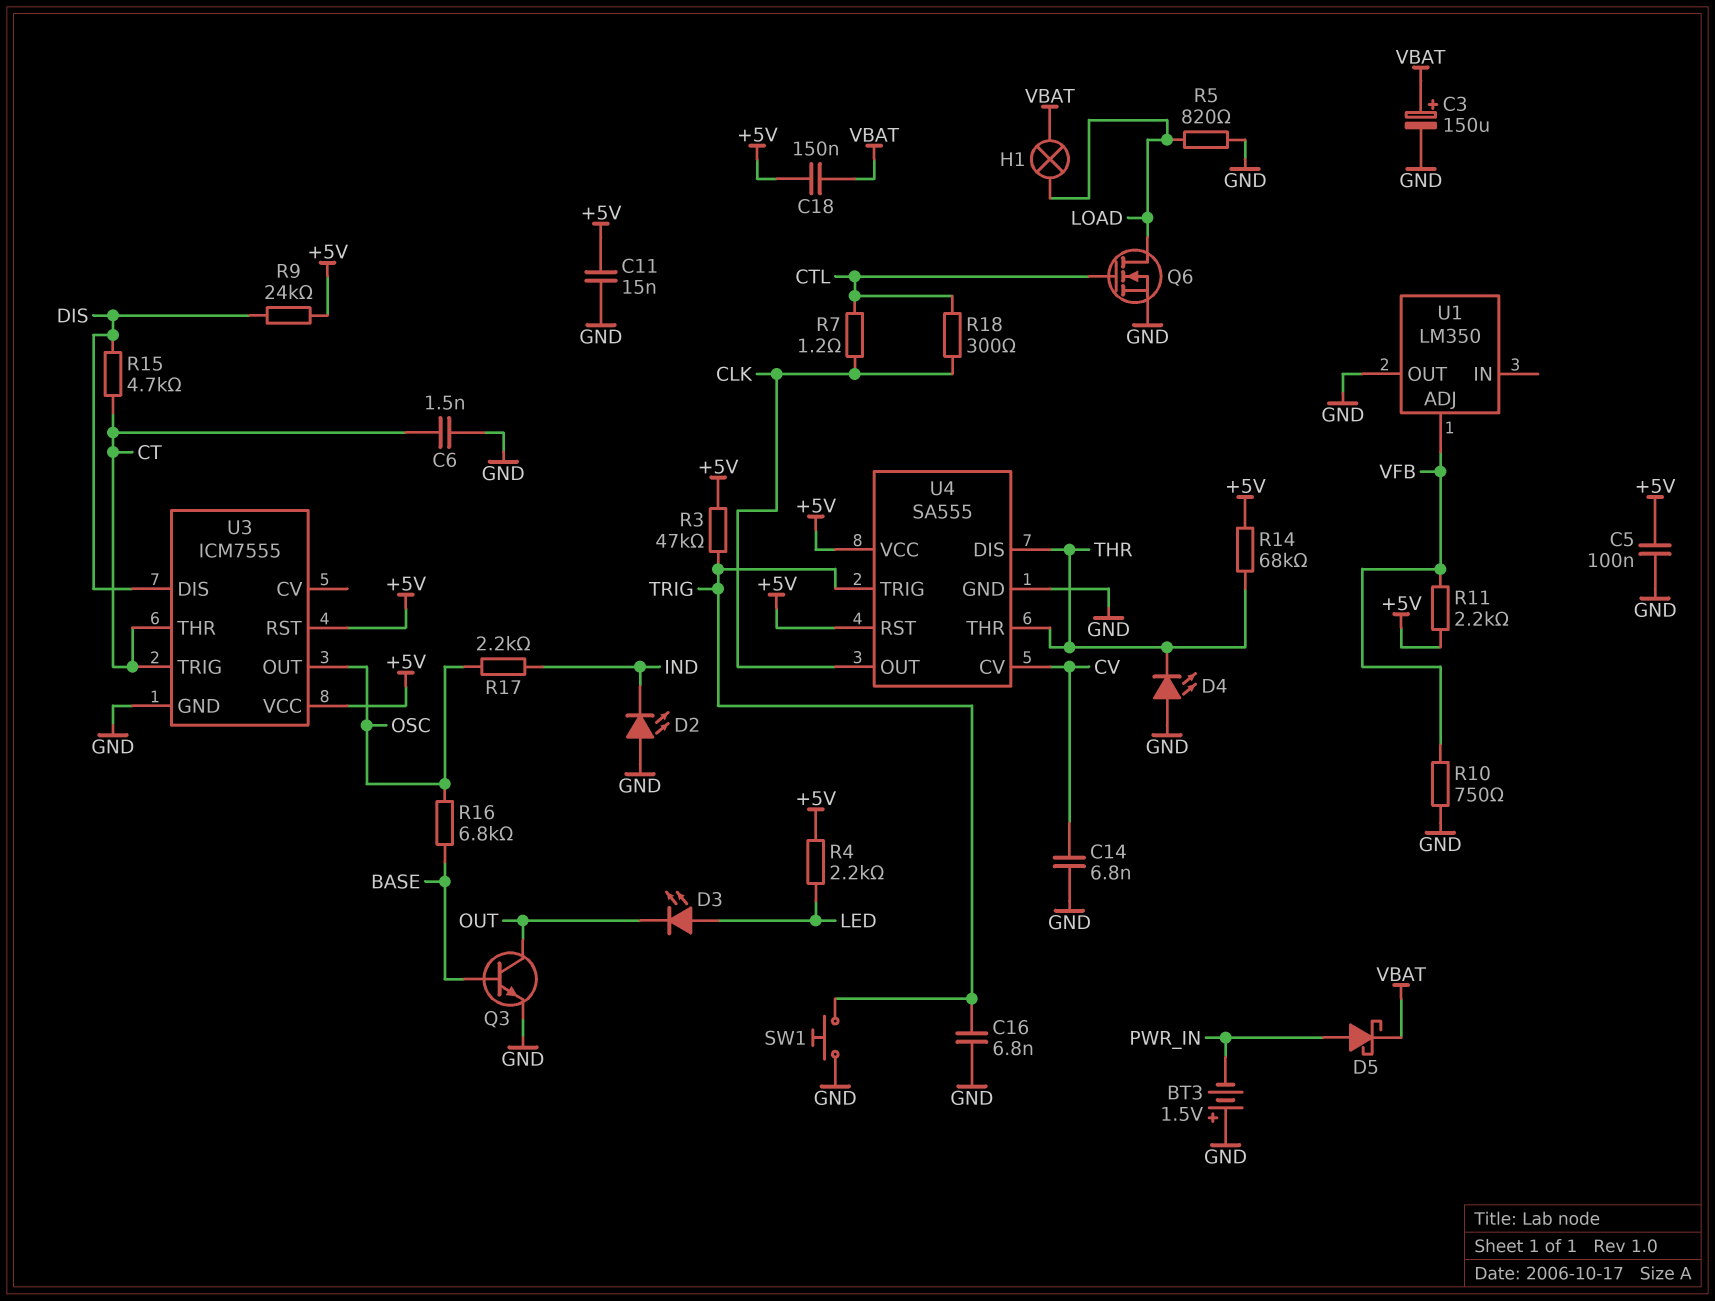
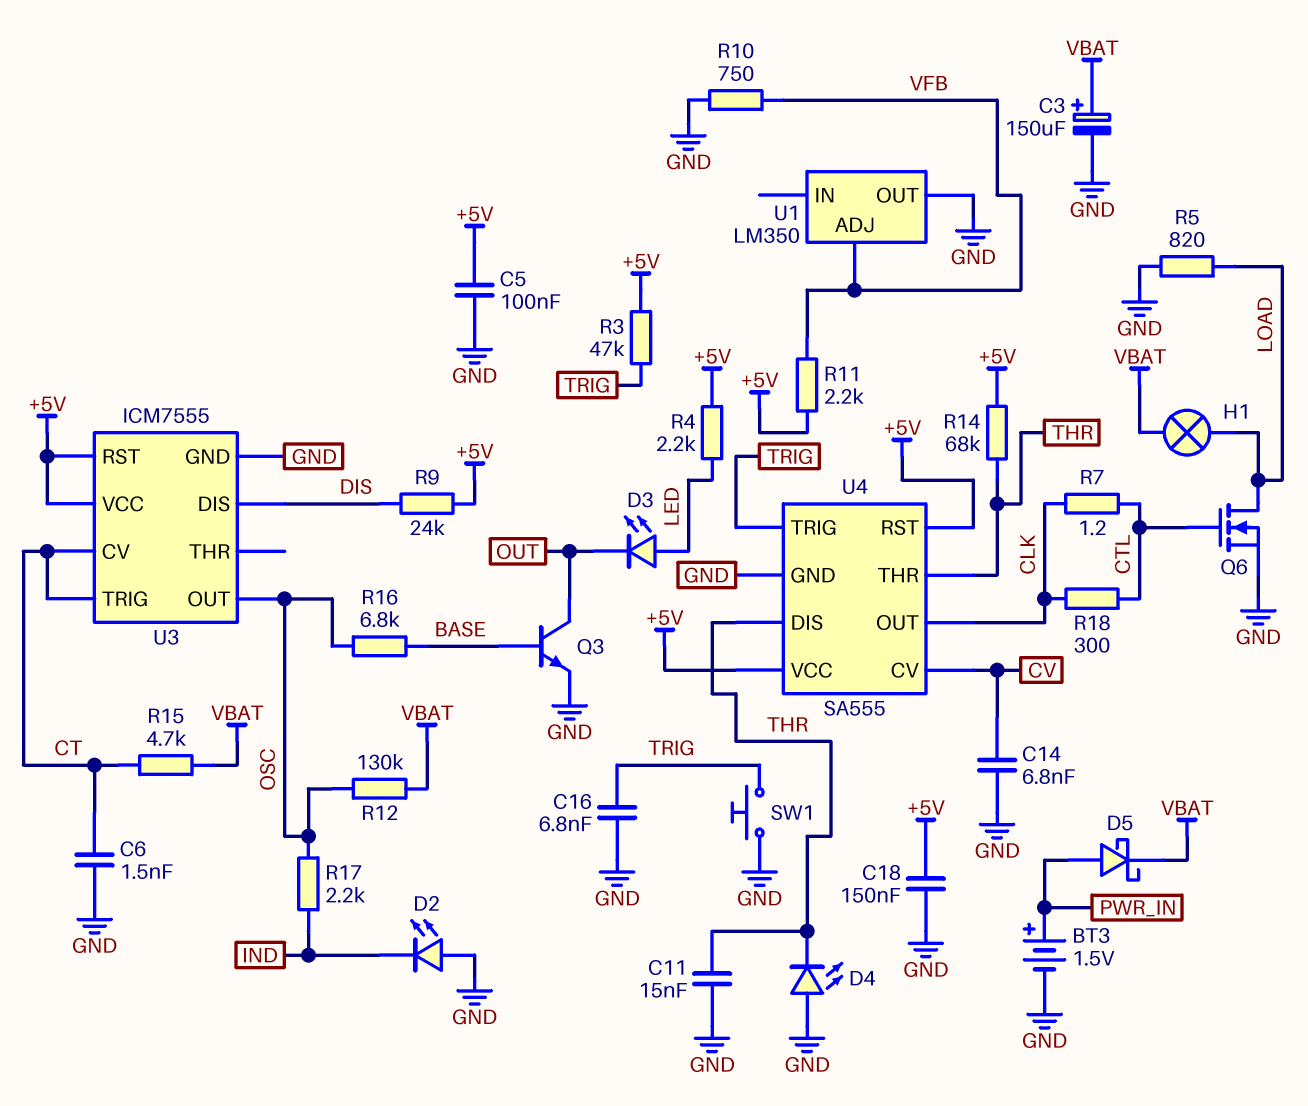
BT3: 1.5V (plus GND, minus PWR_IN) -> 1.5V (plus PWR_IN, minus GND)
C11: 15nF (+5V, GND) -> 15nF (GND, THR)
C18: 150nF (+5V, VBAT) -> 150nF (+5V, GND)
R12: none -> 130k (OSC, VBAT)
R15: 4.7k (CT, DIS) -> 4.7k (CT, VBAT)
U3 pin CV: none -> CT
U3 pin THR: CT -> none

